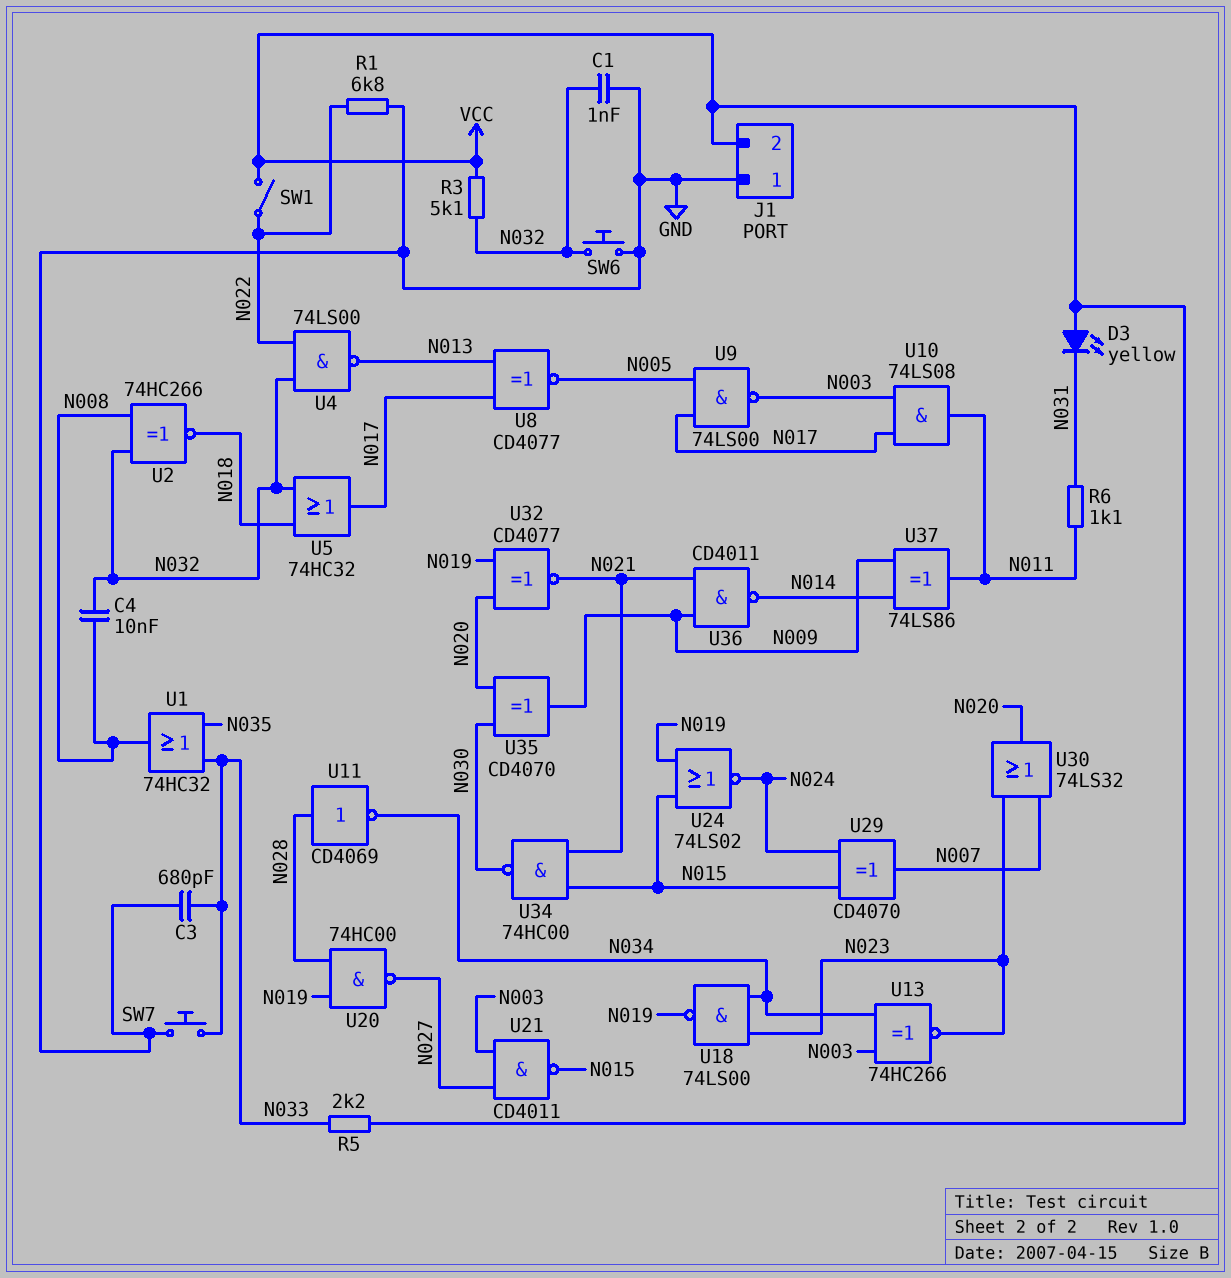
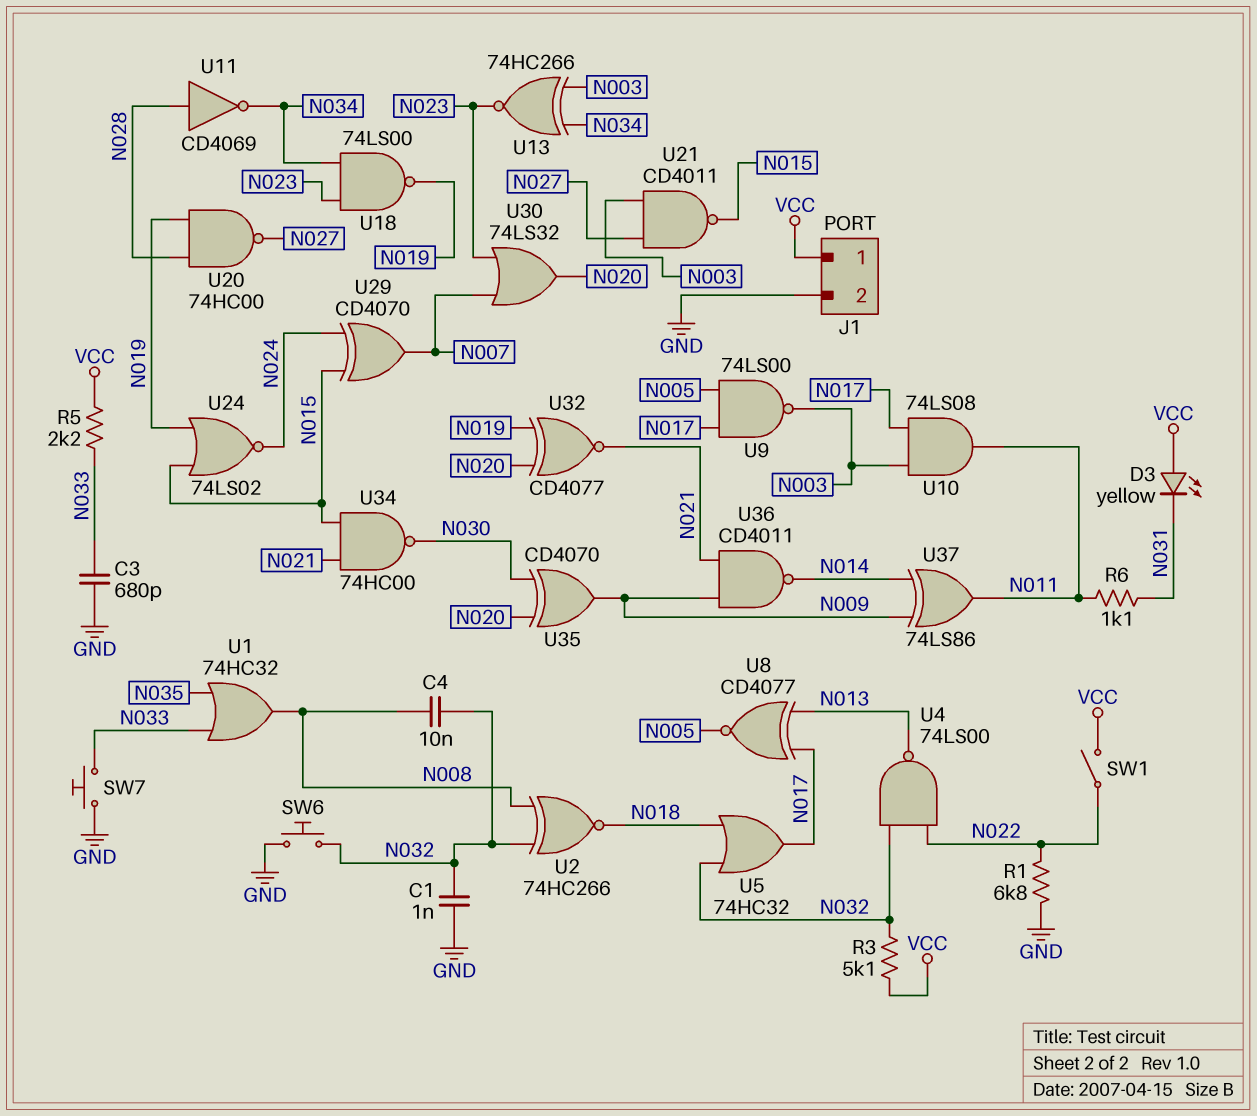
J1 pin 1: GND -> VCC
J1 pin 2: VCC -> GND

